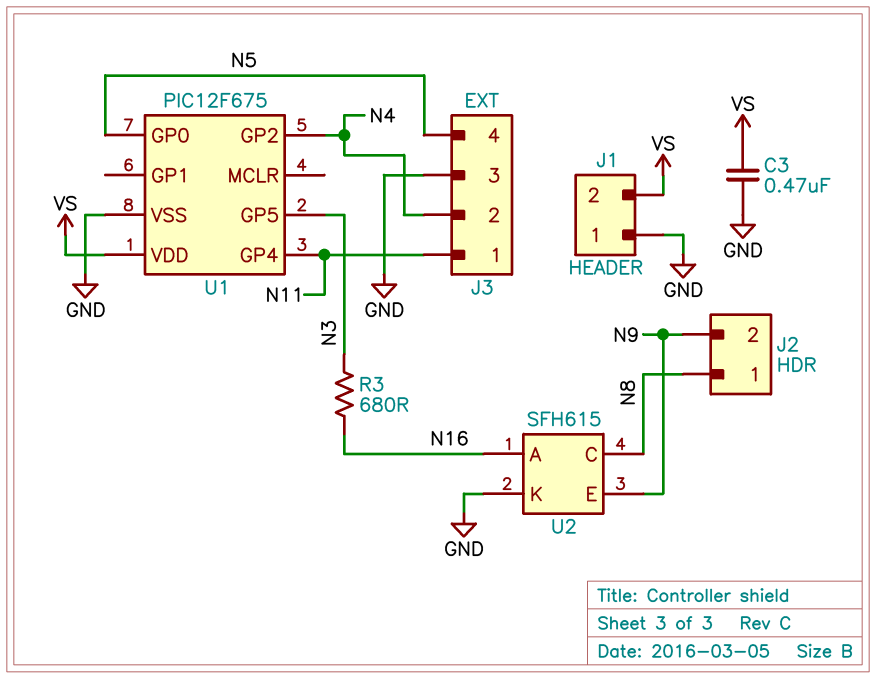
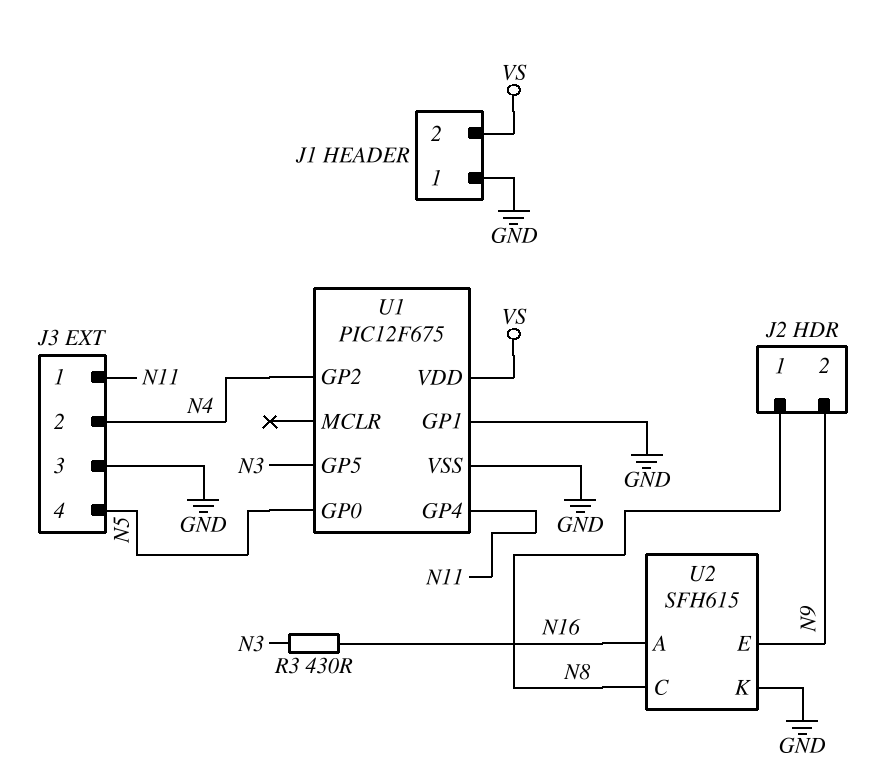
C3: 470nF (GND, VS) -> none
R3: 680 (N3, N16) -> 430 (N3, N16)
U1 pin GP1: none -> GND

